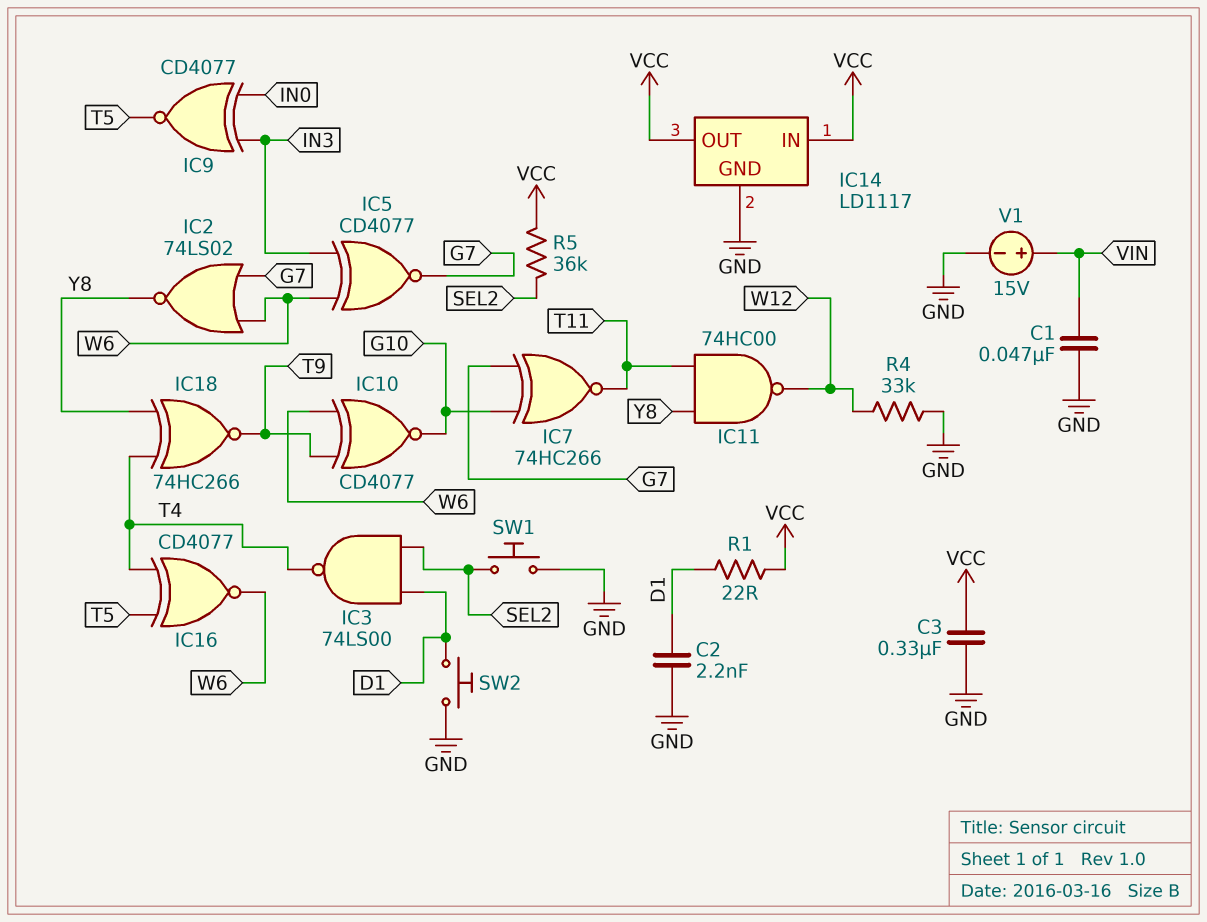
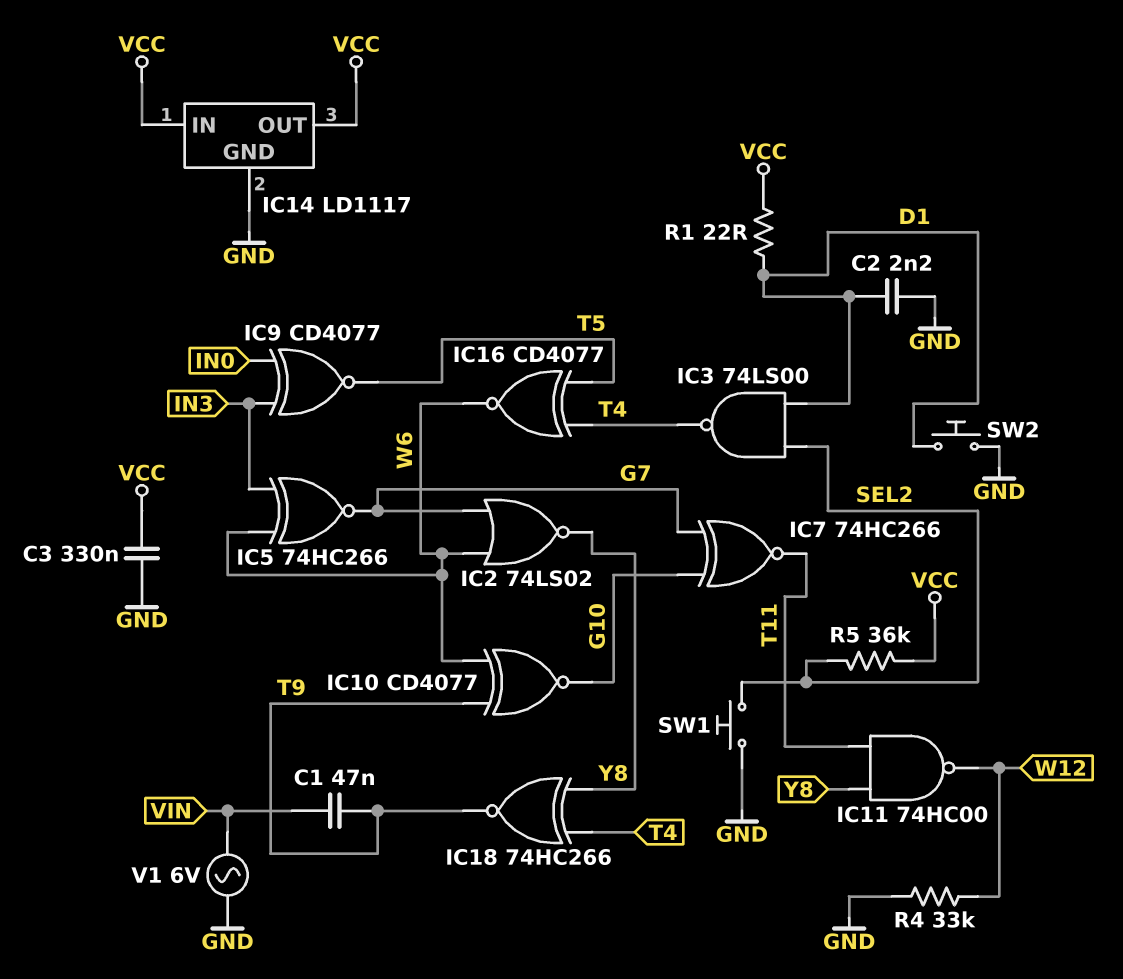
C1: 47nF (GND, VIN) -> 47nF (T9, VIN)
IC5: XNOR CD4077 (in IN3, in W6, out G7) -> XNOR 74HC266 (in IN3, in W6, out G7)
V1: 15V (plus VIN, minus GND) -> AC 6V (GND, VIN)

